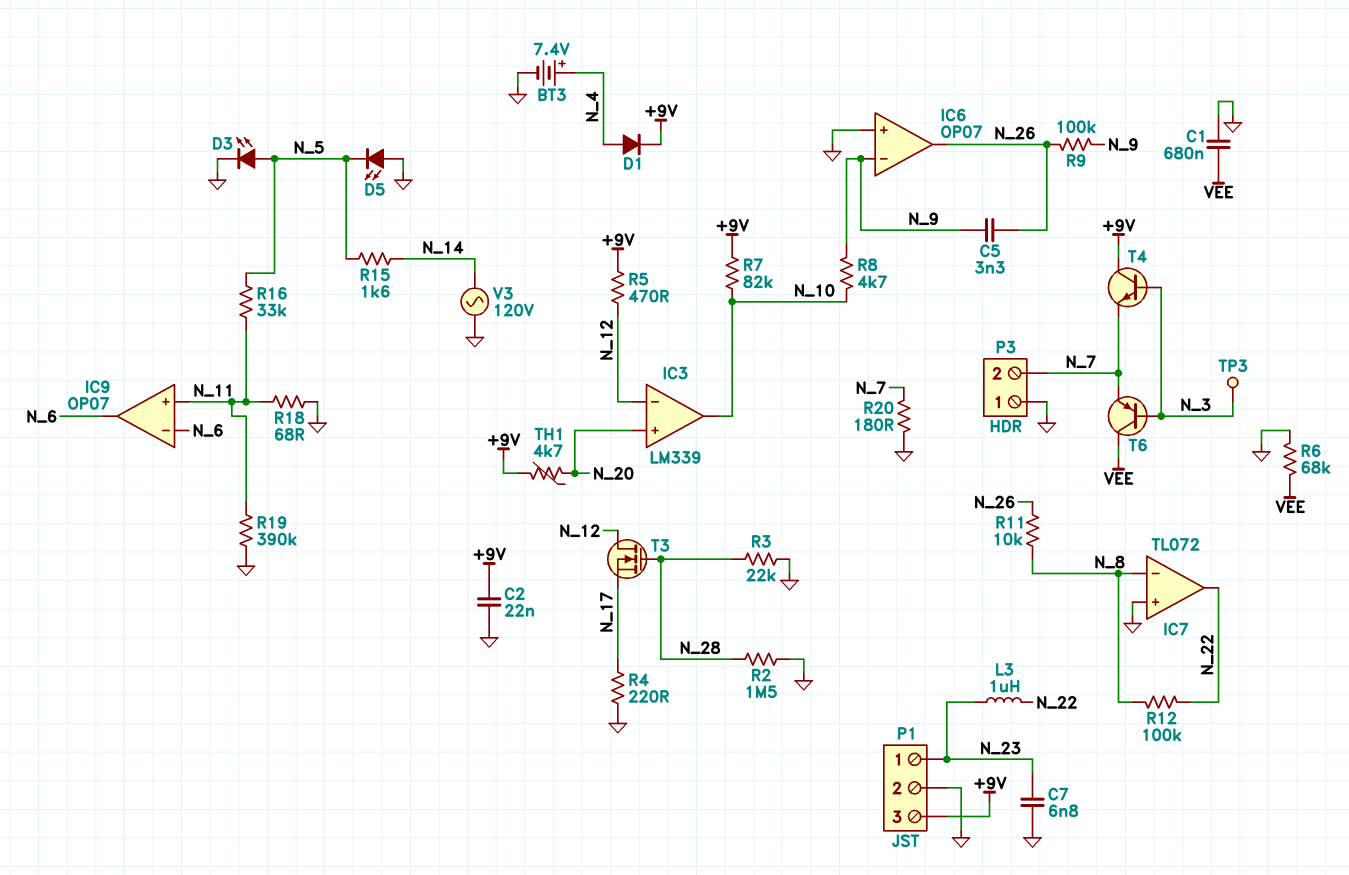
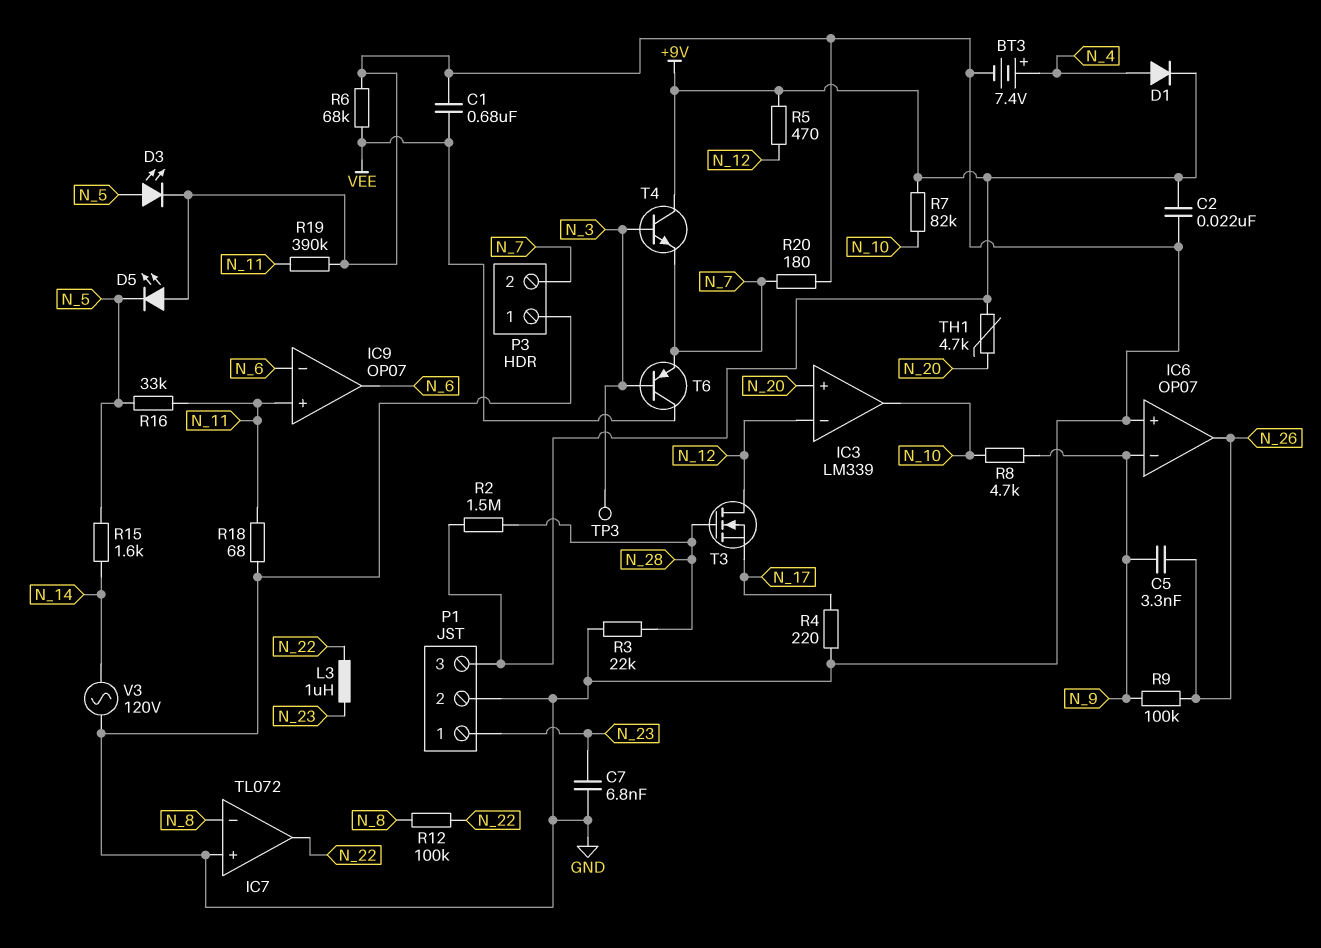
R2: 1.5M (GND, N_28) -> 1.5M (+9V, N_28)
R11: 10k (N_8, N_26) -> none

